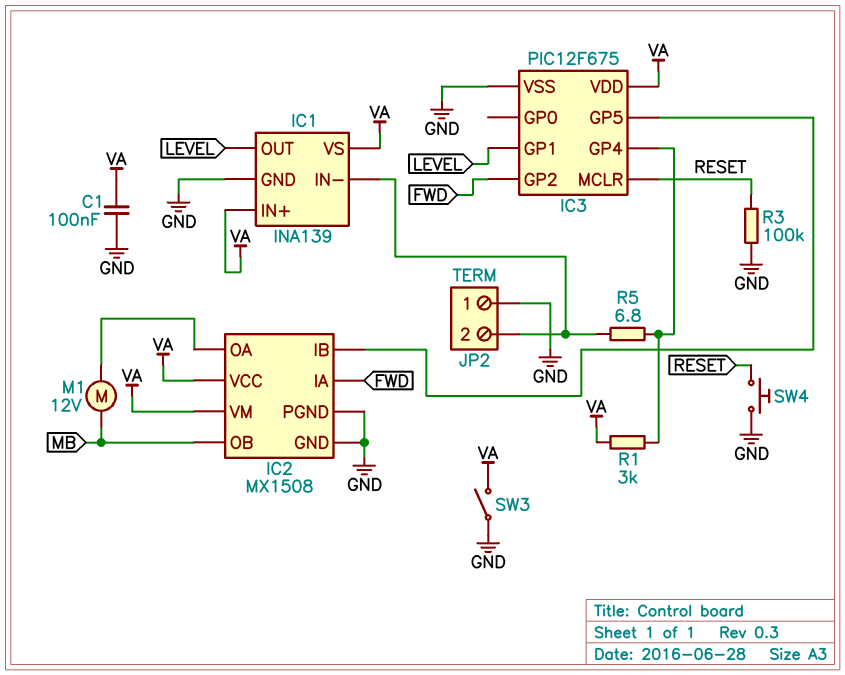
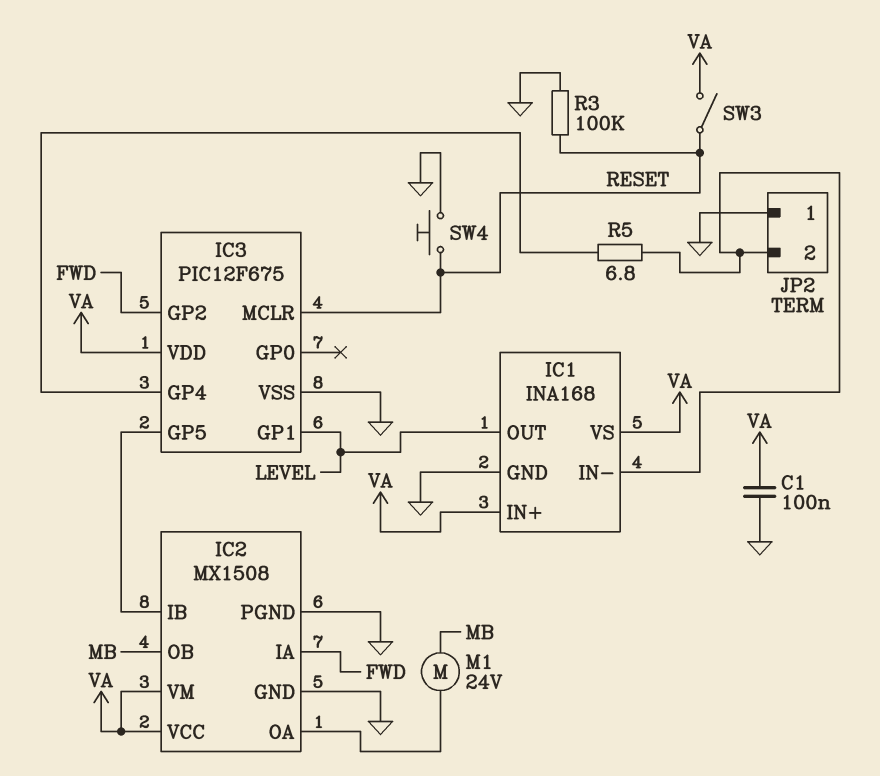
IC1: INA139 -> INA168
M1: motor 12V (IC2/OA, MB) -> motor 24V (IC2/OA, MB)
R1: 3k (IC3/GP4, VA) -> none
SW3: switch (GND, VA) -> switch (RESET, VA)

